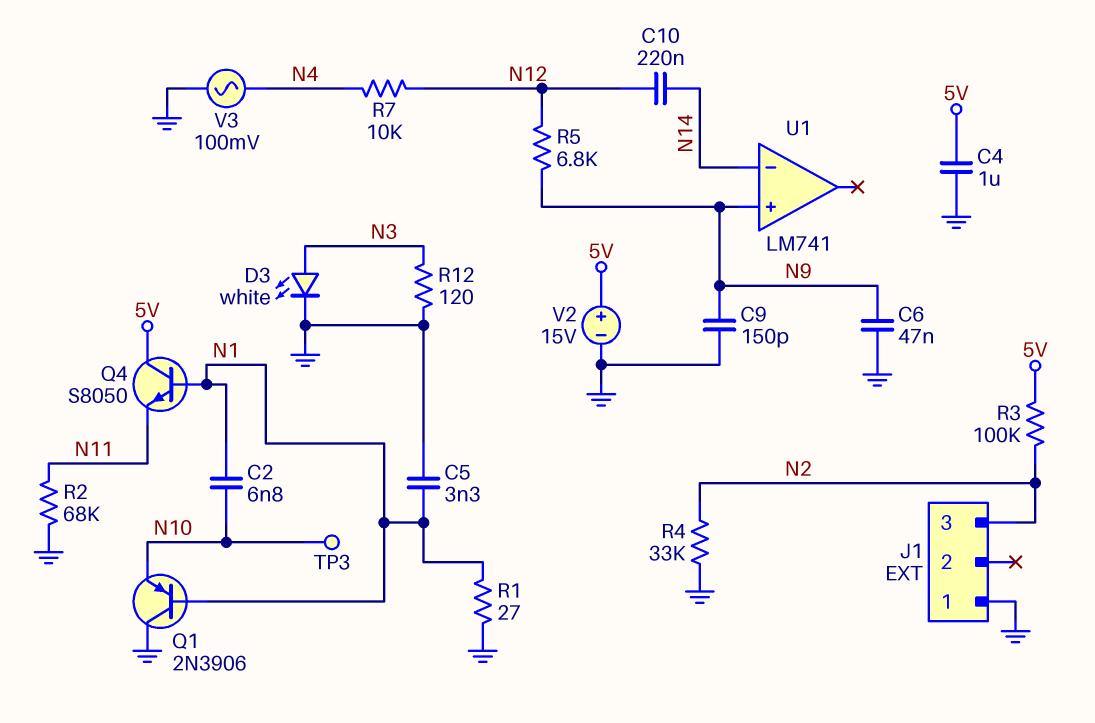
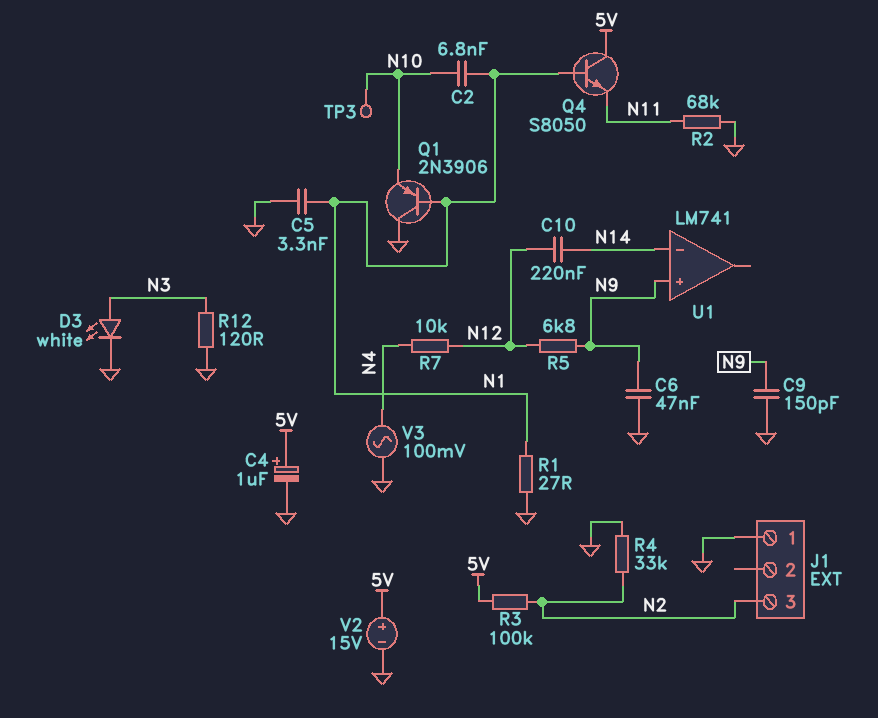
C4: 1uF (5V, GND) -> 1uF (plus 5V, minus GND)

